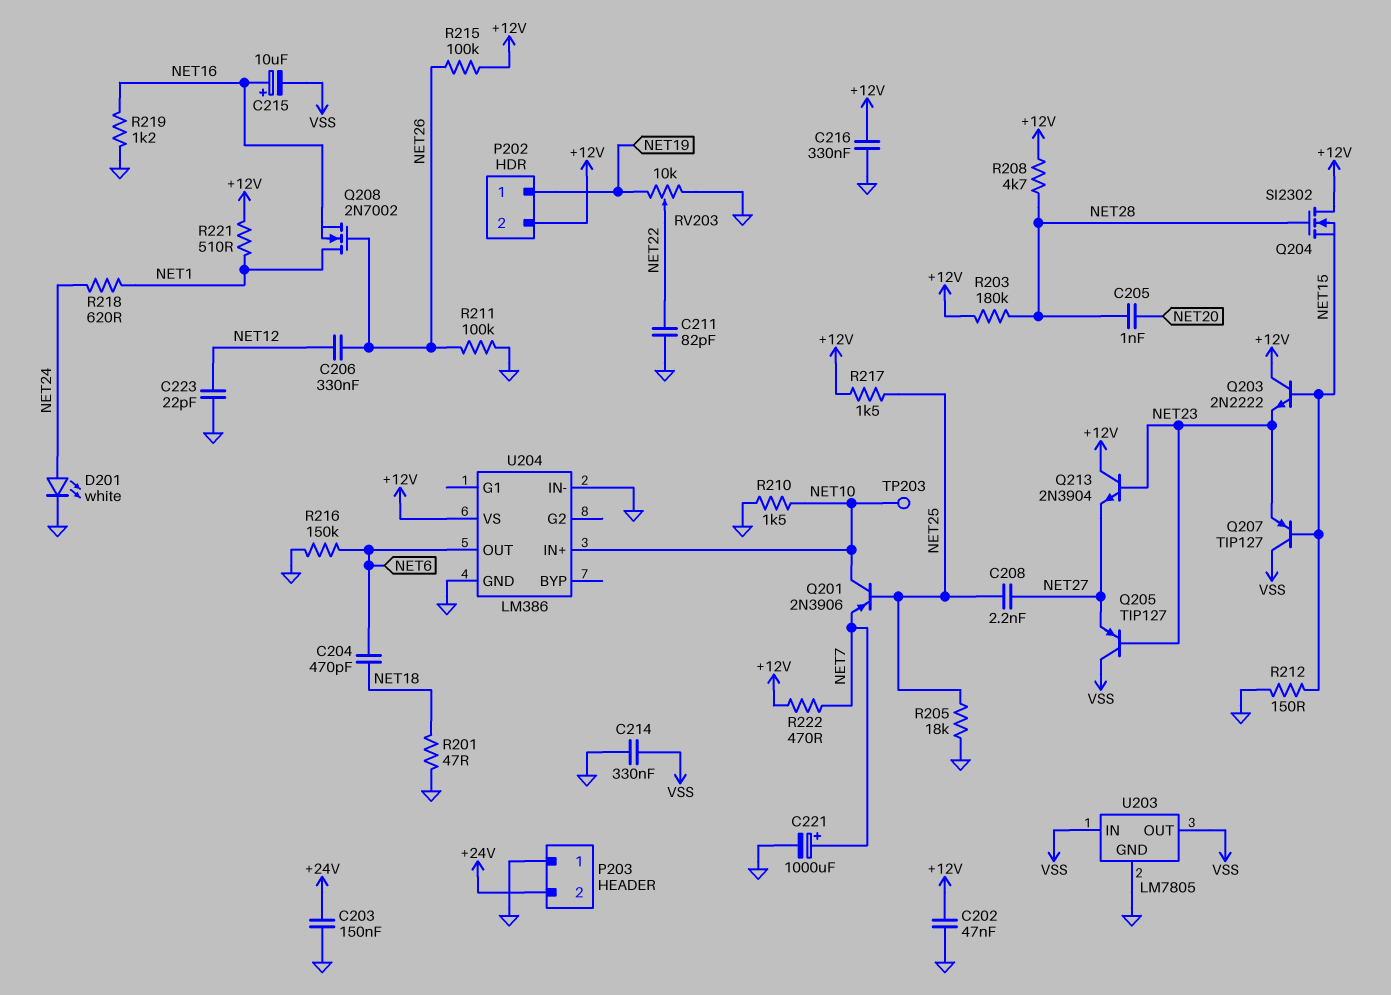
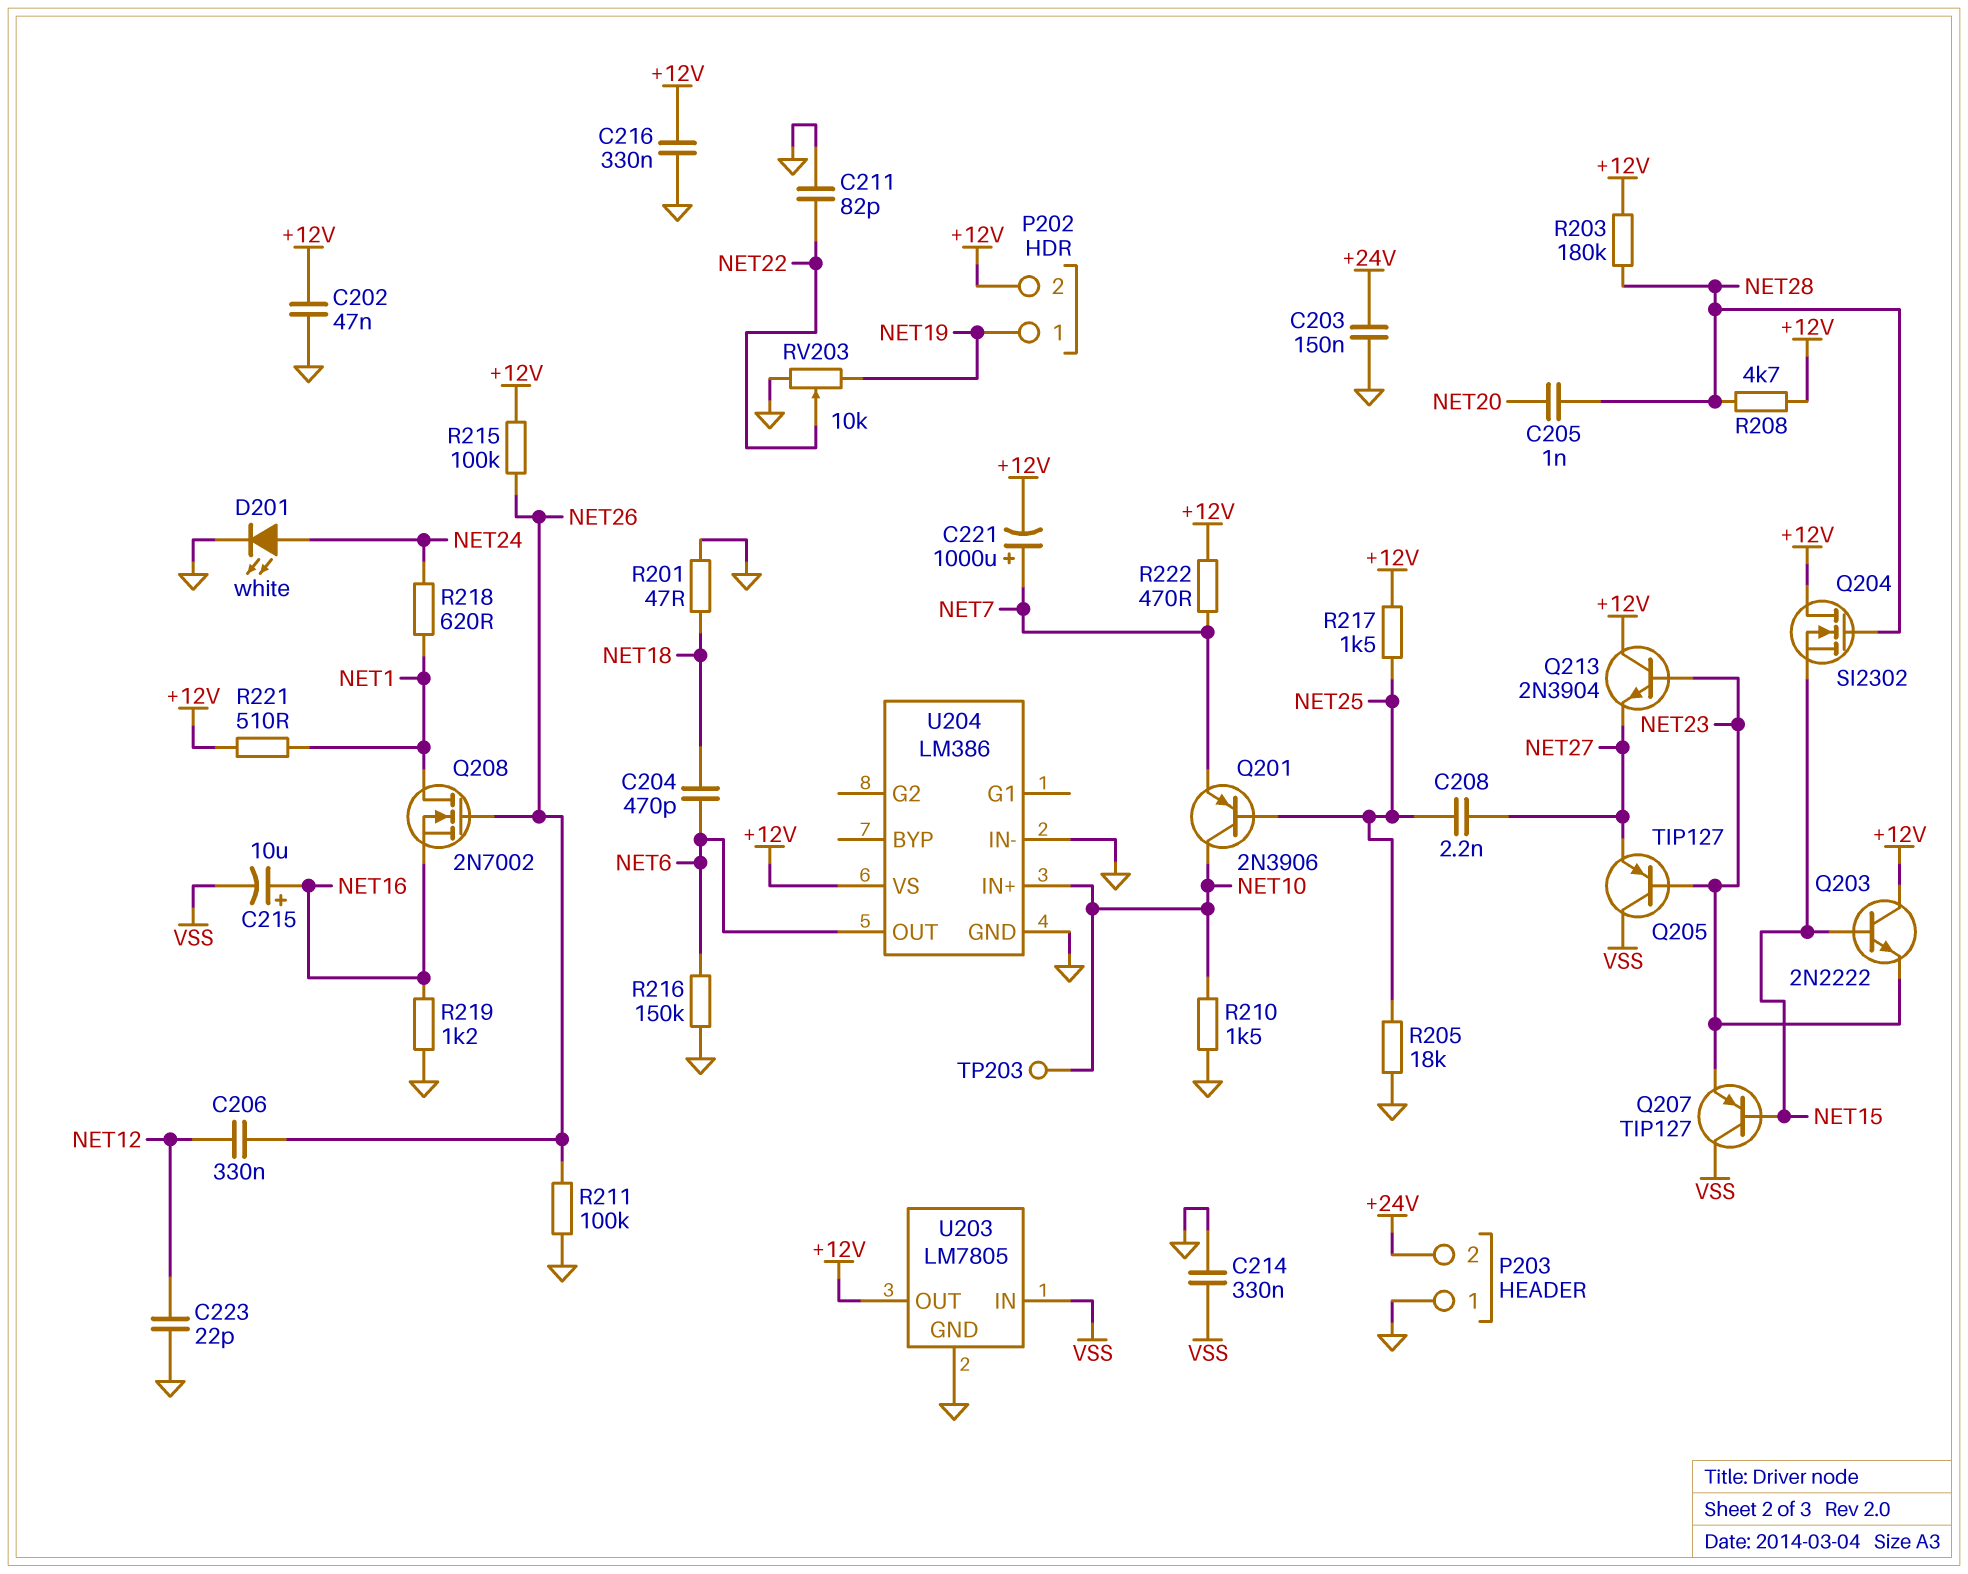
C221: 1000uF (plus NET7, minus GND) -> 1000uF (plus NET7, minus +12V)
R212: 150 (GND, NET15) -> none
U203 pin OUT: VSS -> +12V

